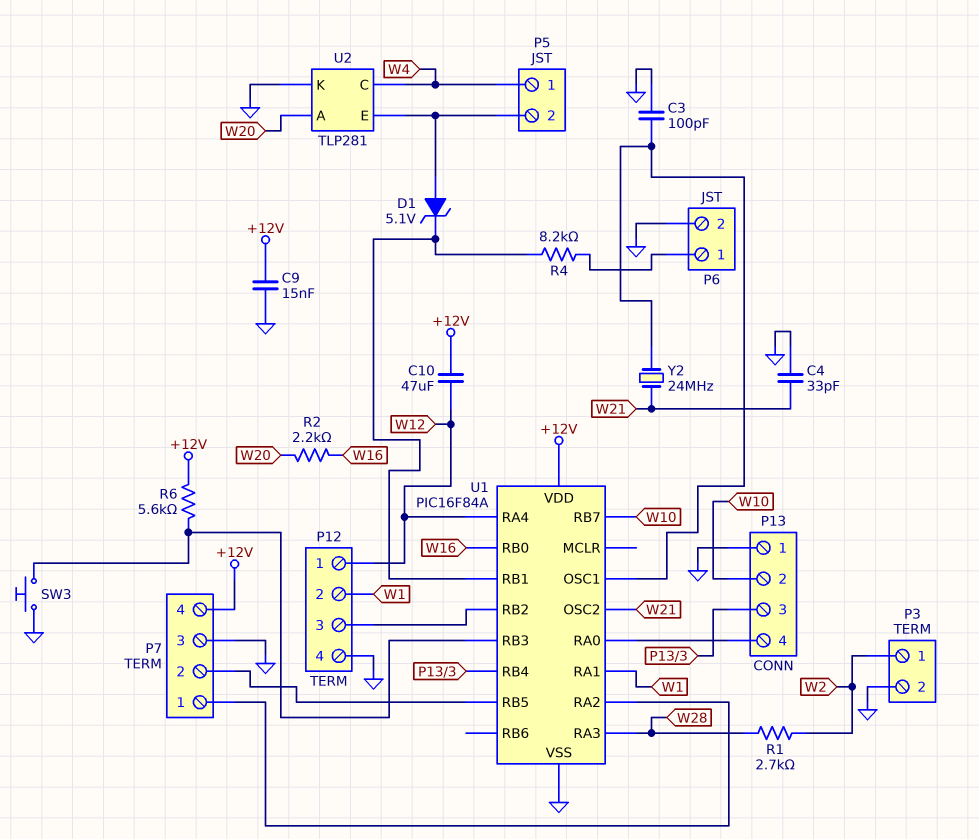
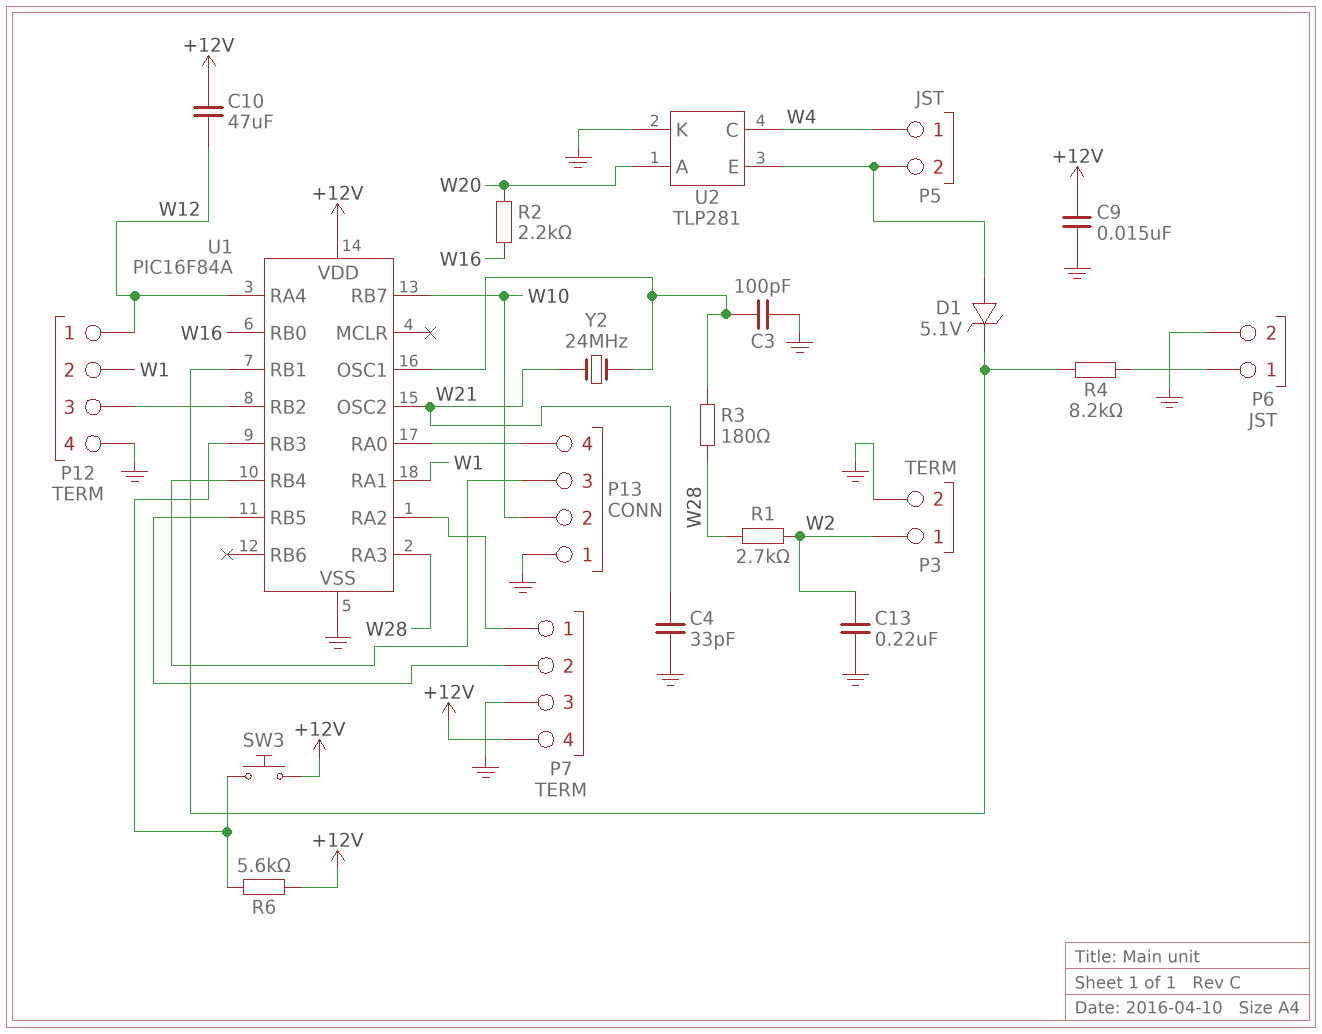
C13: none -> 220nF (GND, W2)
R3: none -> 180 (U1/OSC1, W28)
SW3: button (GND, U1/RB3) -> button (+12V, U1/RB3)

